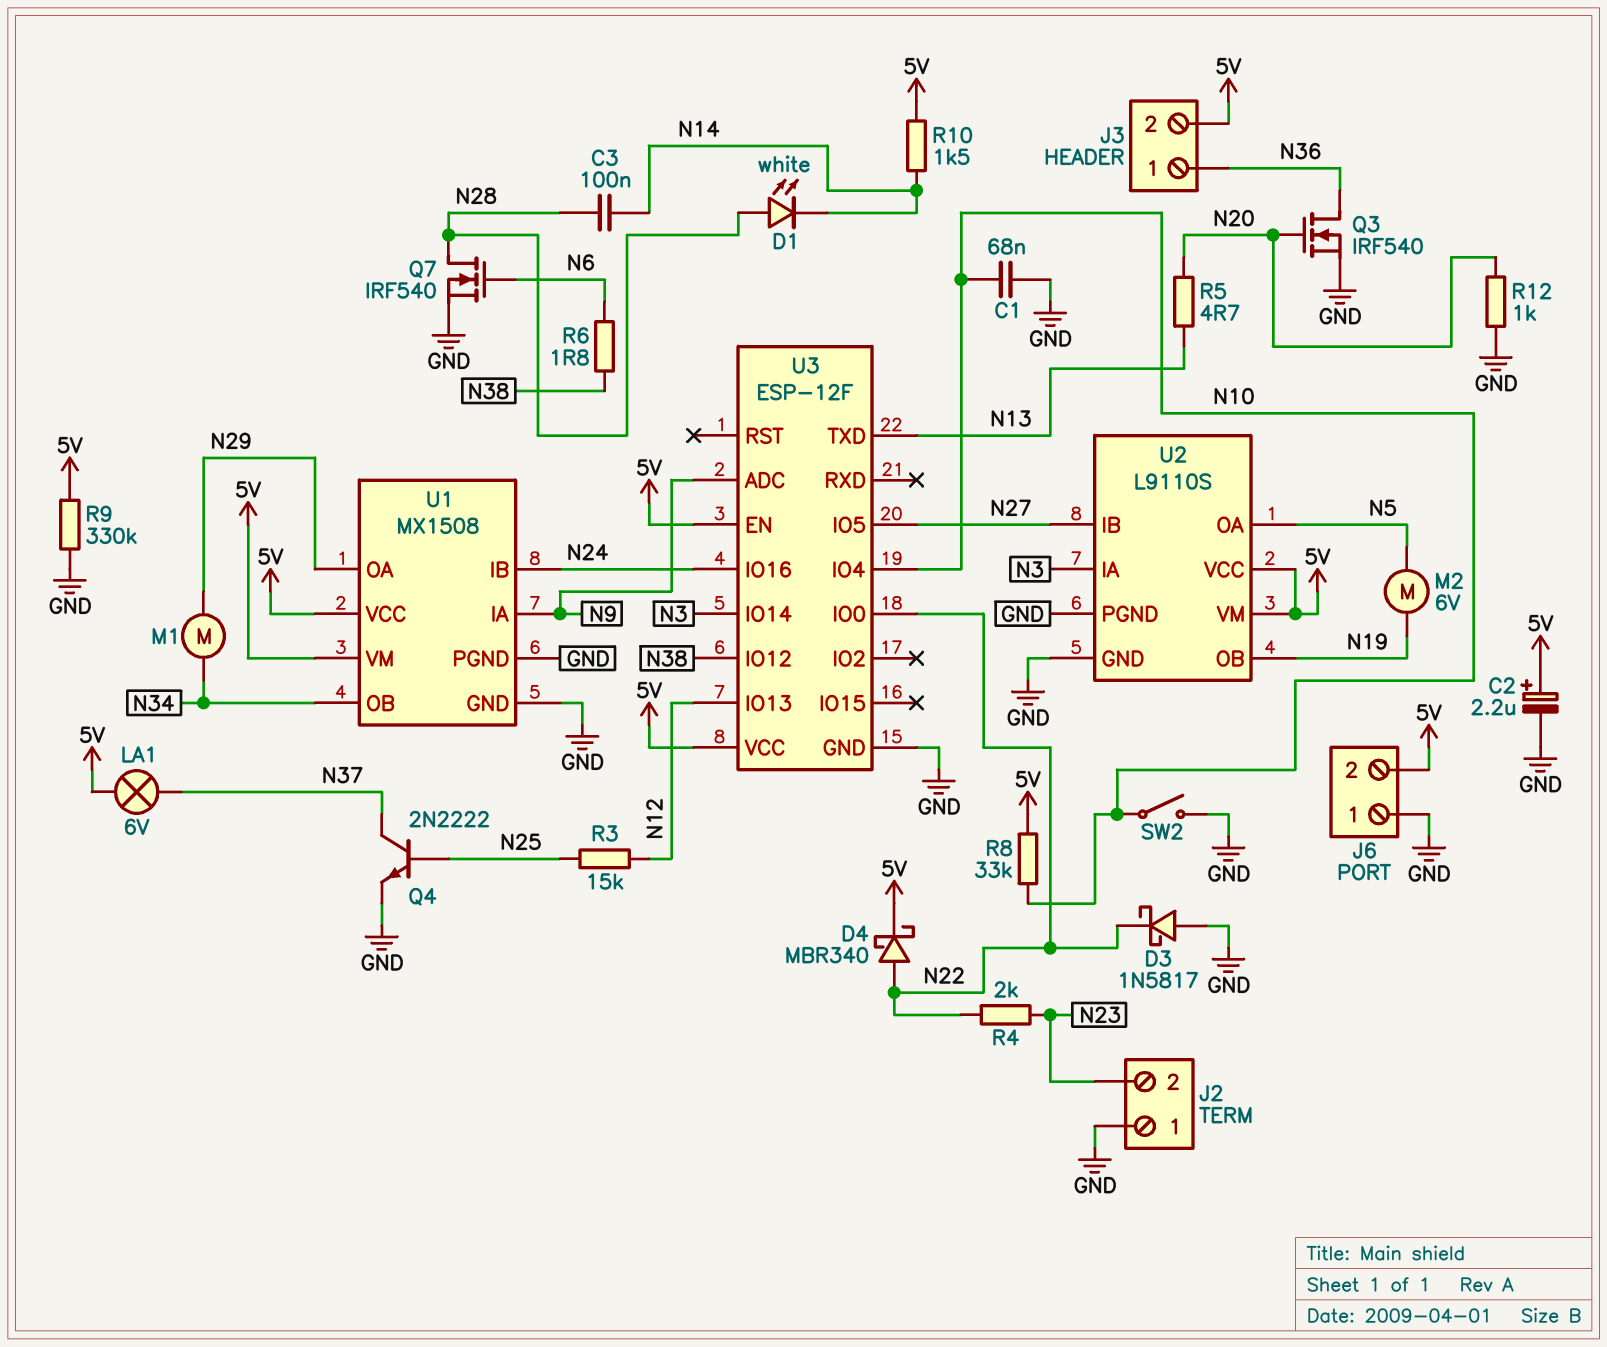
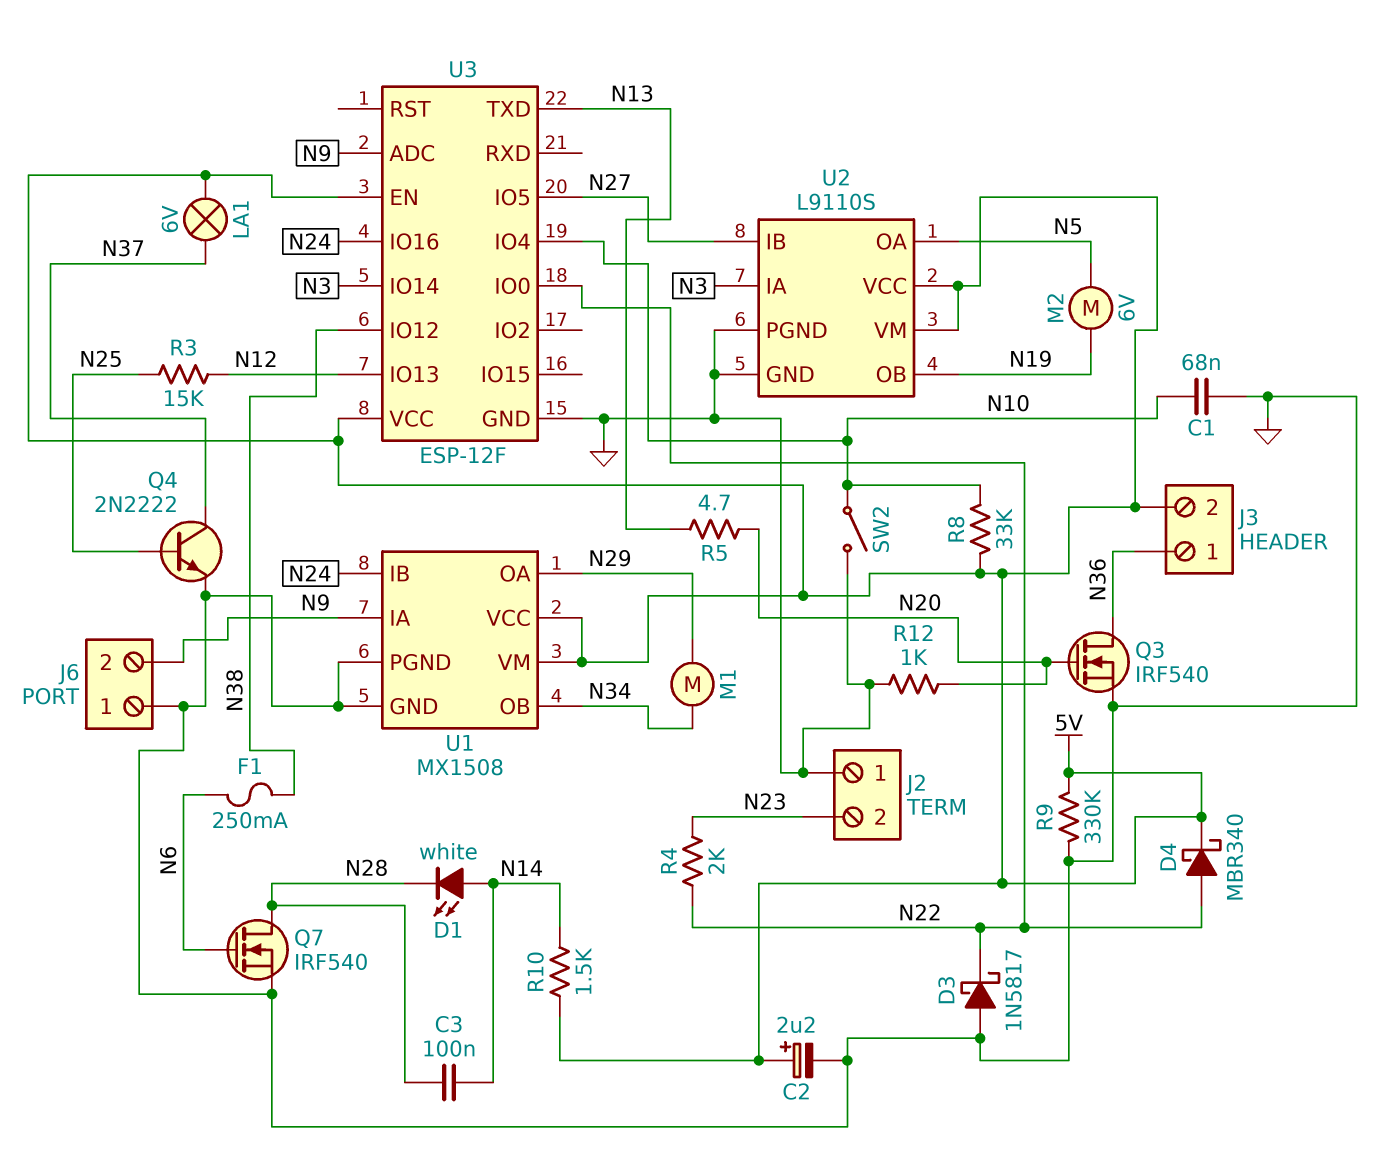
D1: LED white (A N28, K N14) -> LED white (A N14, K N28)
F1: none -> 250mA (N6, N38)
J6 pin 2: 5V -> N9
R6: 1.8 (N6, N38) -> none

